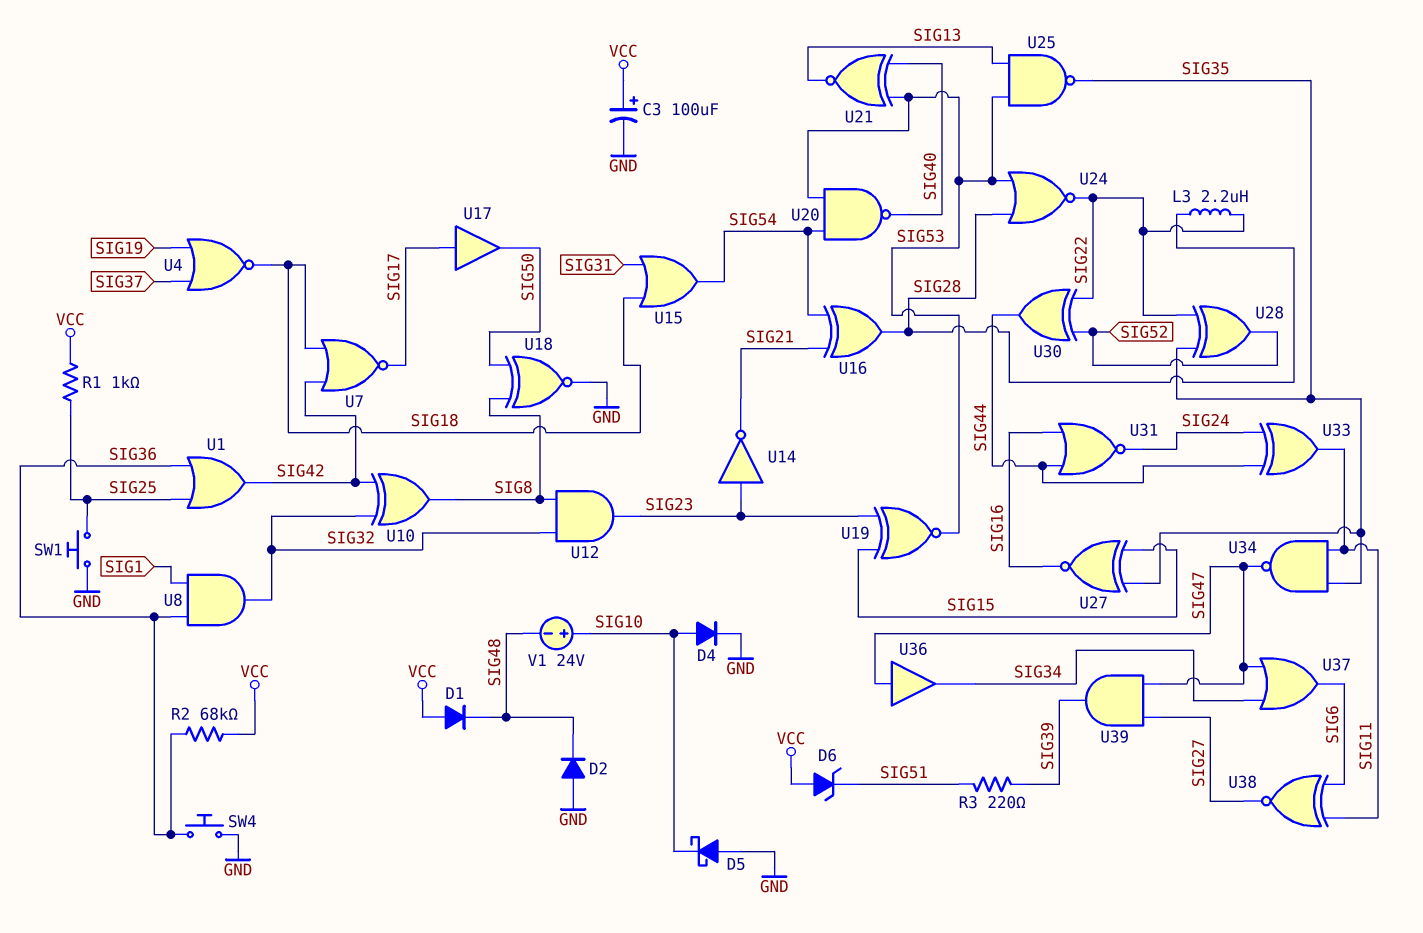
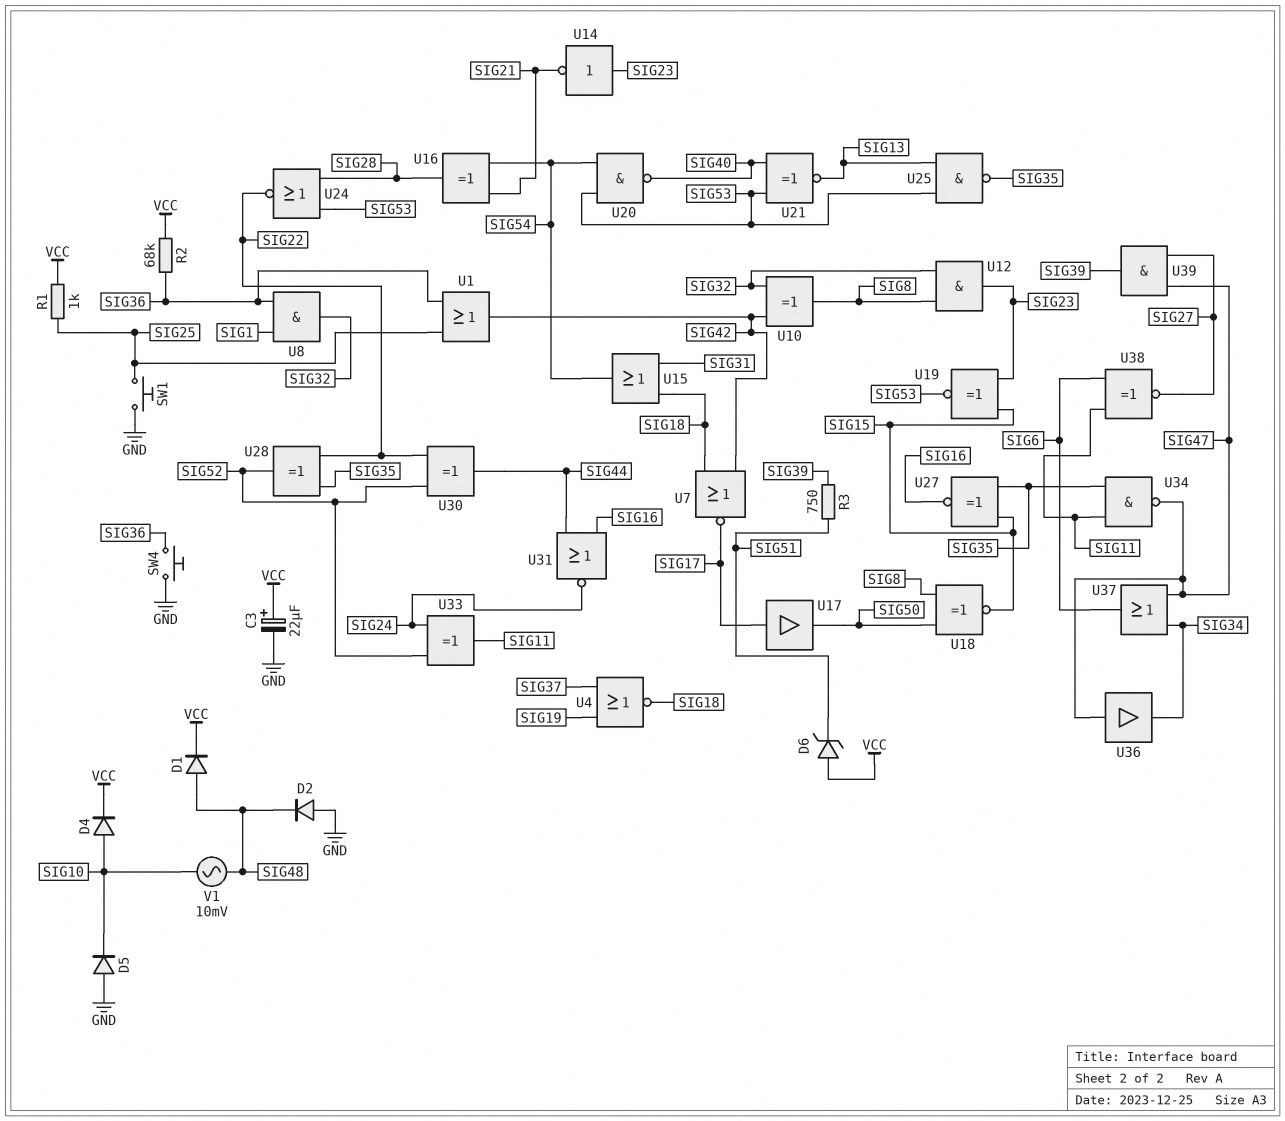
C3: 100uF (plus VCC, minus GND) -> 22uF (plus VCC, minus GND)
D1: diode (A VCC, K SIG48) -> diode (A SIG48, K VCC)
D4: diode (A SIG10, K GND) -> diode (A SIG10, K VCC)
D5: schottky (A GND, K SIG10) -> diode (A GND, K SIG10)
L3: 2.2uH (SIG22, SIG28) -> none
R3: 220 (SIG39, SIG51) -> 750 (SIG39, SIG51)
U18: XNOR (in SIG8, in SIG50, out GND) -> XNOR (in SIG8, in SIG50, out SIG15)
U33: XOR (in SIG24, in SIG44, out SIG11) -> XOR (in SIG24, in SIG52, out SIG11)
V1: 24V (plus SIG10, minus SIG48) -> AC 10mV (SIG10, SIG48)

